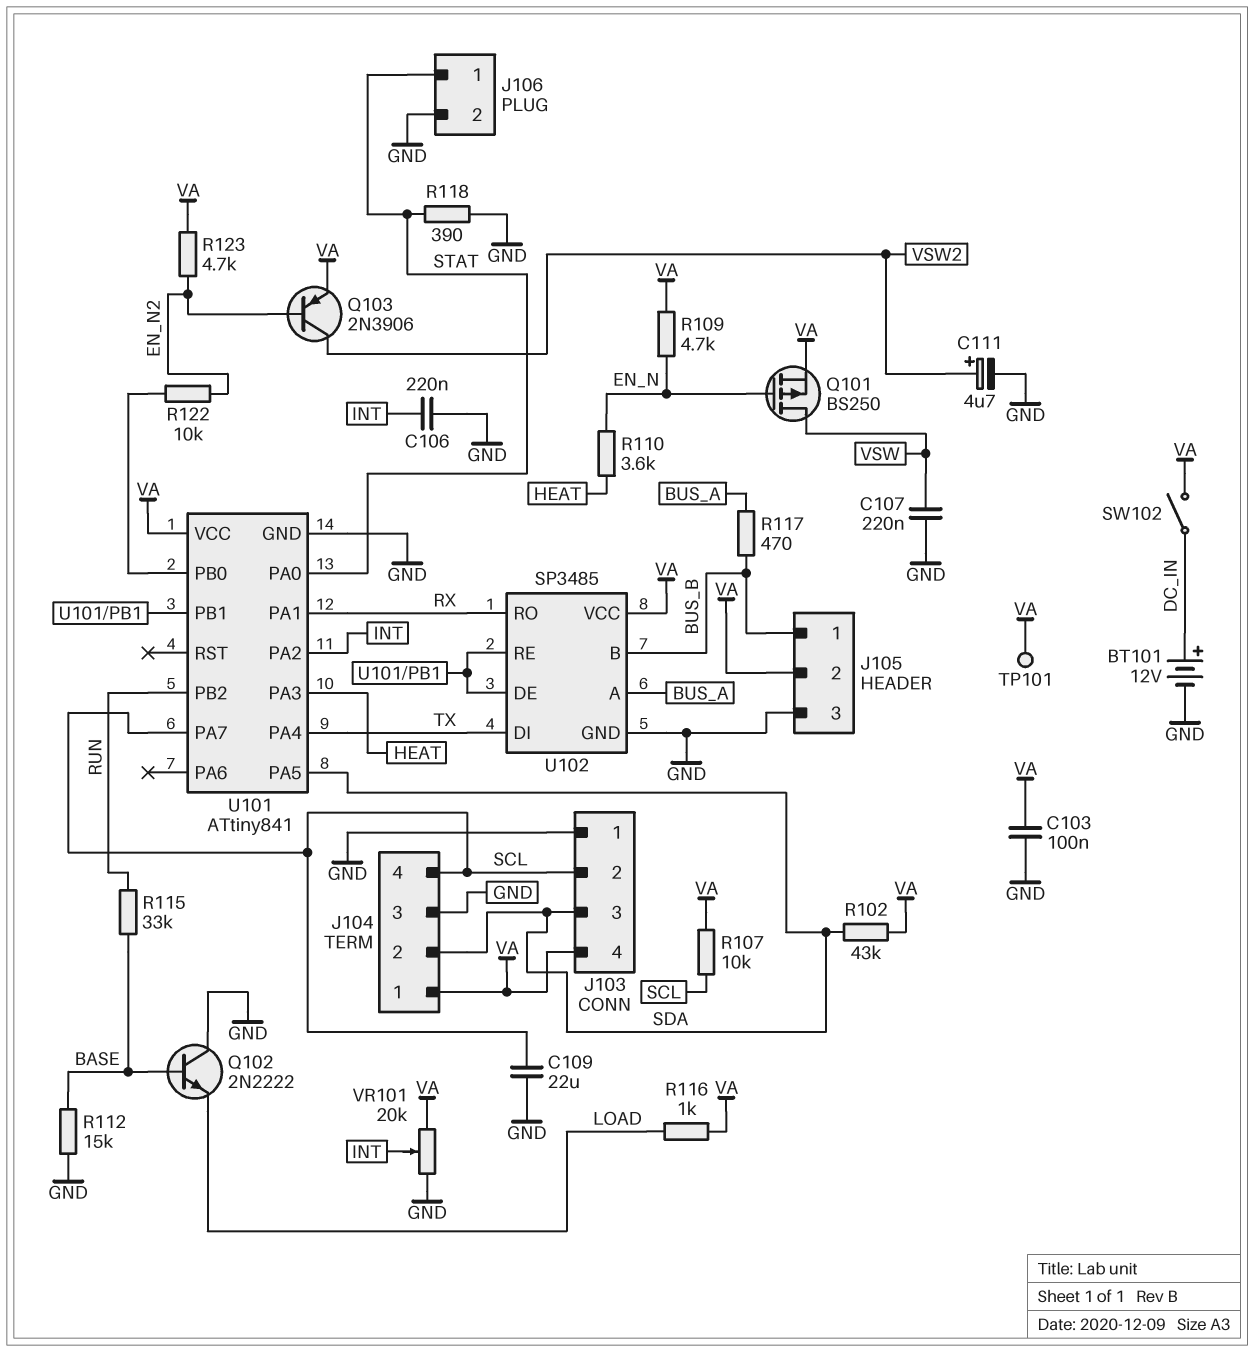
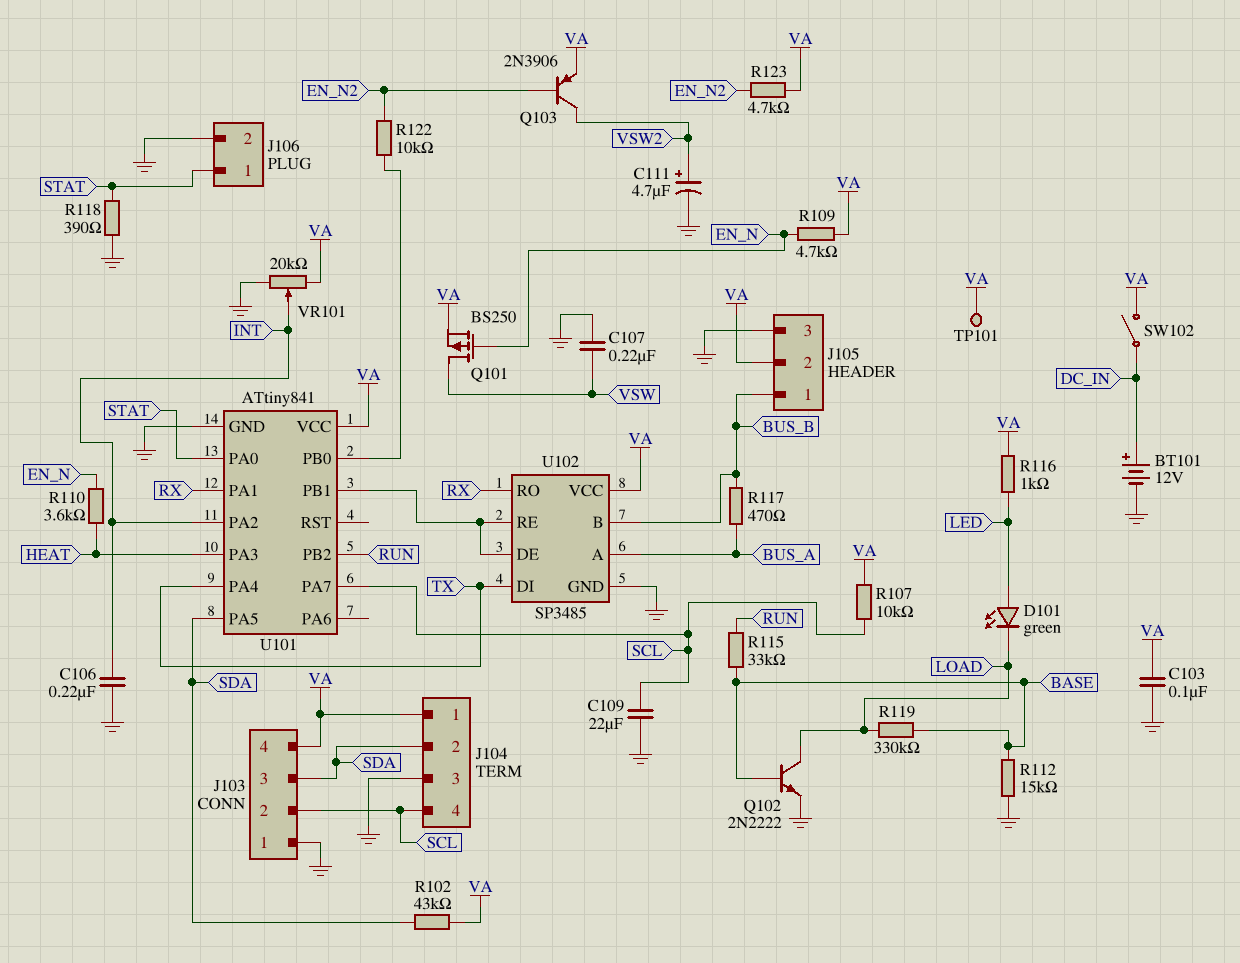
D101: none -> LED green (A LED, K LOAD)
Q102: NPN 2N2222 (B BASE, C GND, E LOAD) -> NPN 2N2222 (B BASE, C LOAD, E GND)
R116: 1k (LOAD, VA) -> 1k (LED, VA)
R119: none -> 330k (BASE, LOAD)

